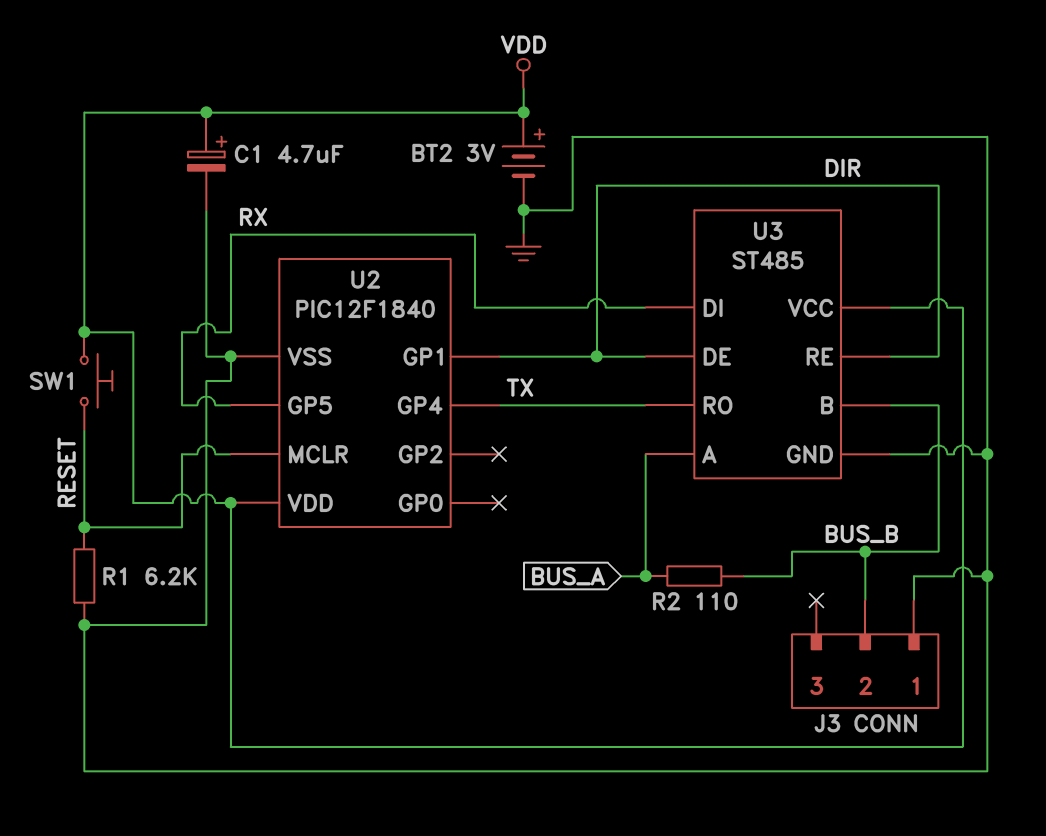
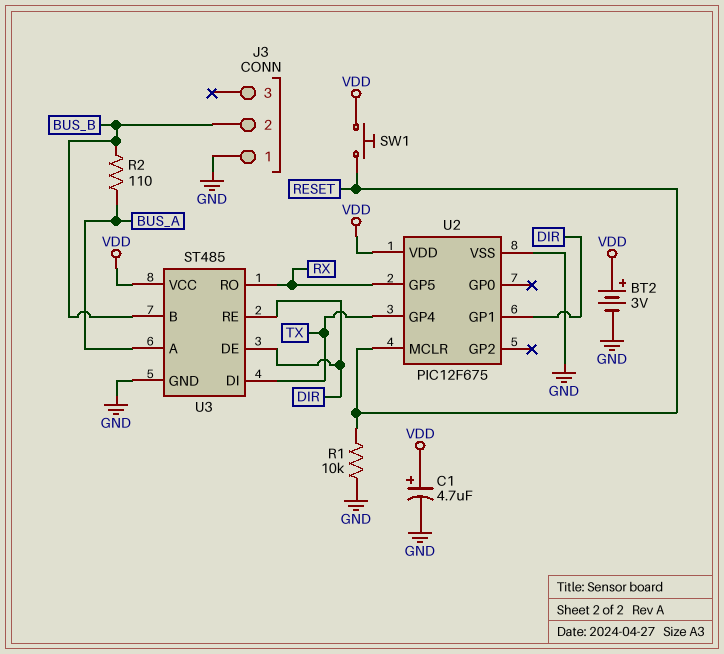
R1: 6.2k (GND, RESET) -> 10k (GND, RESET)
U2: PIC12F1840 -> PIC12F675
U3 pin DI: RX -> TX
U3 pin RO: TX -> RX

